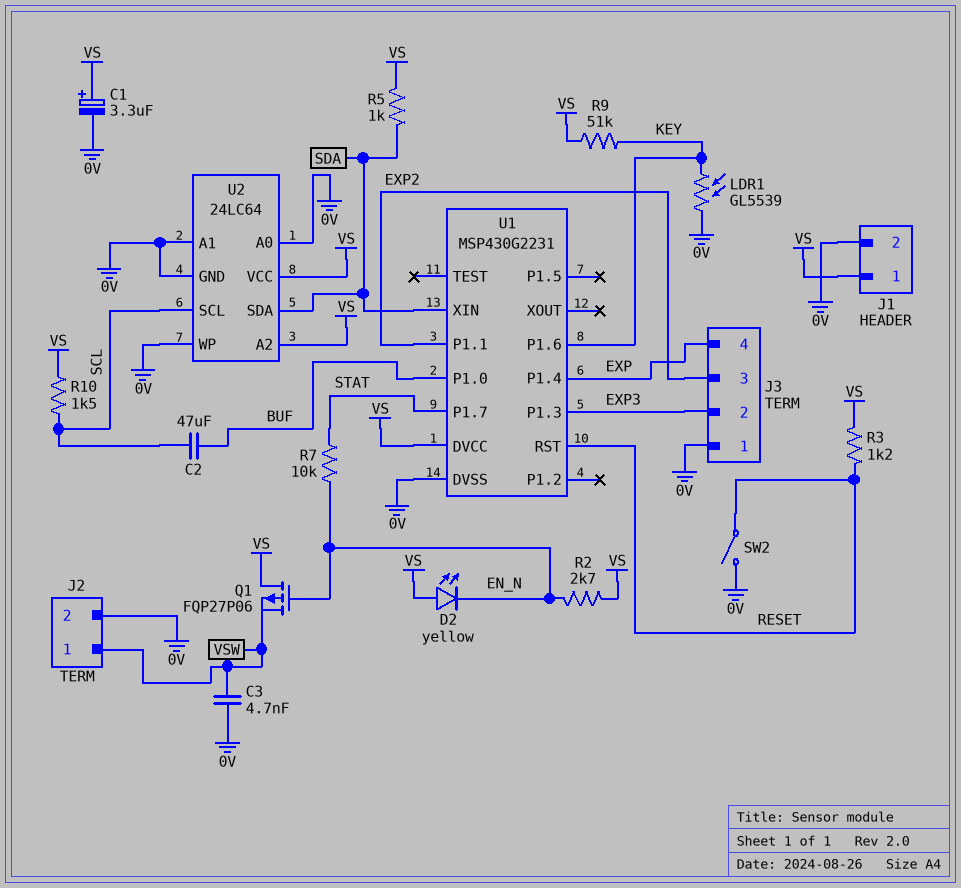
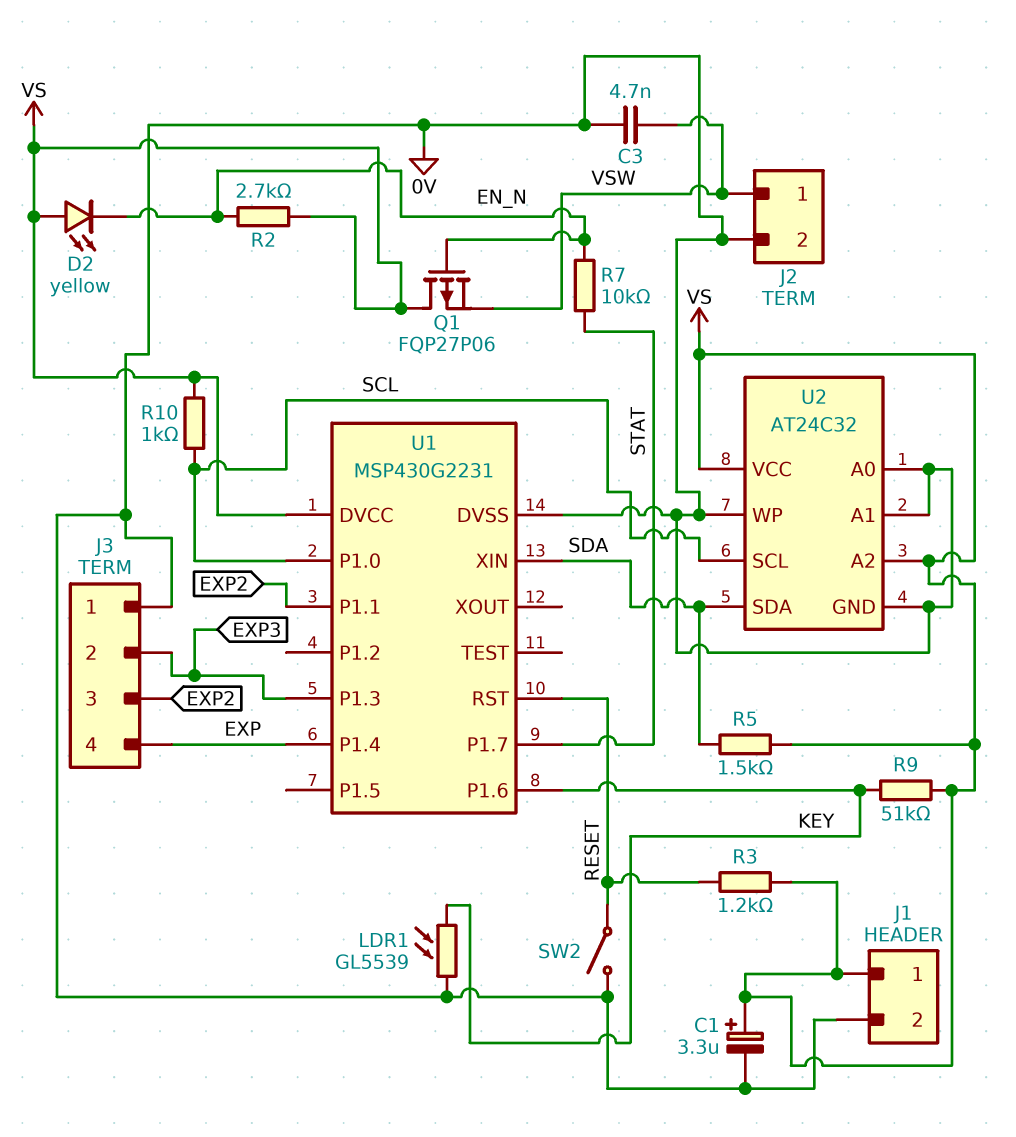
C2: 47uF (BUF, SCL) -> none
R5: 1k (SDA, VS) -> 1.5k (SDA, VS)
R10: 1.5k (SCL, VS) -> 1k (SCL, VS)
U1 pin P1.0: BUF -> SCL
U2: 24LC64 -> AT24C32

